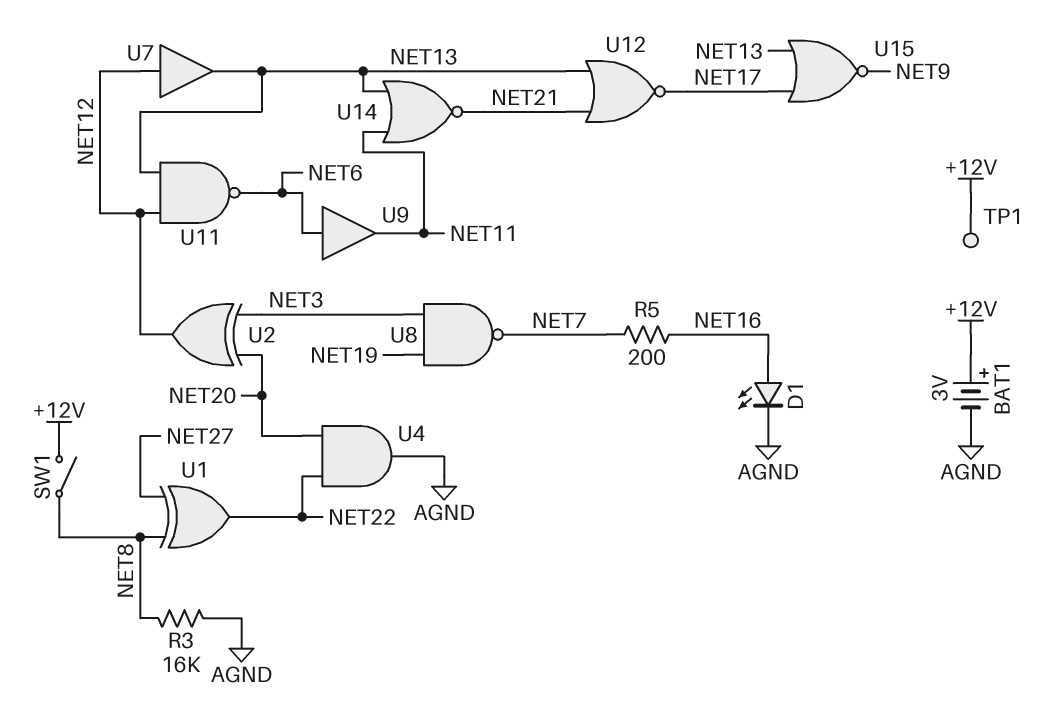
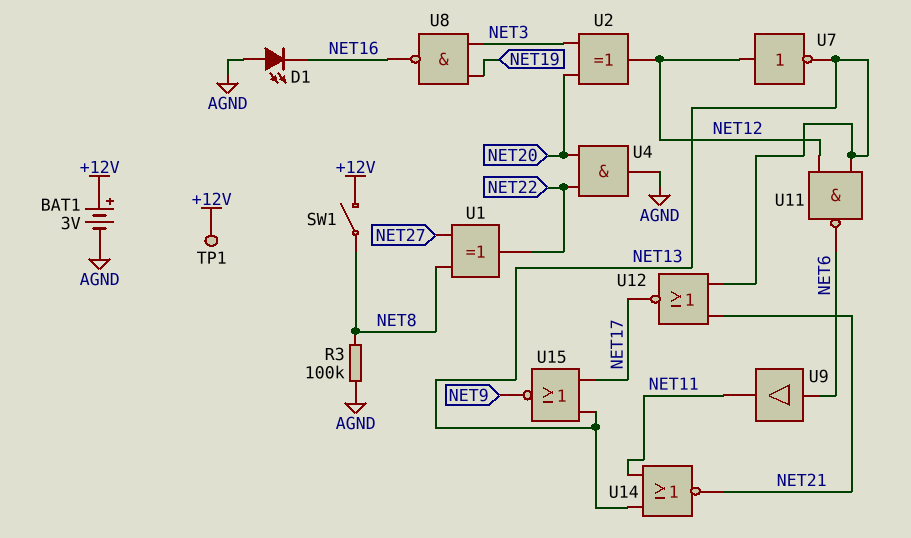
D1: LED (A NET16, K AGND) -> LED (A AGND, K NET16)
R3: 16k (AGND, NET8) -> 100k (AGND, NET8)
R5: 200 (NET7, NET16) -> none
U7: buffer (in NET12, out NET13) -> NOT (in NET12, out NET13)
U8: NAND (in NET3, in NET19, out NET7) -> NAND (in NET3, in NET19, out NET16)

